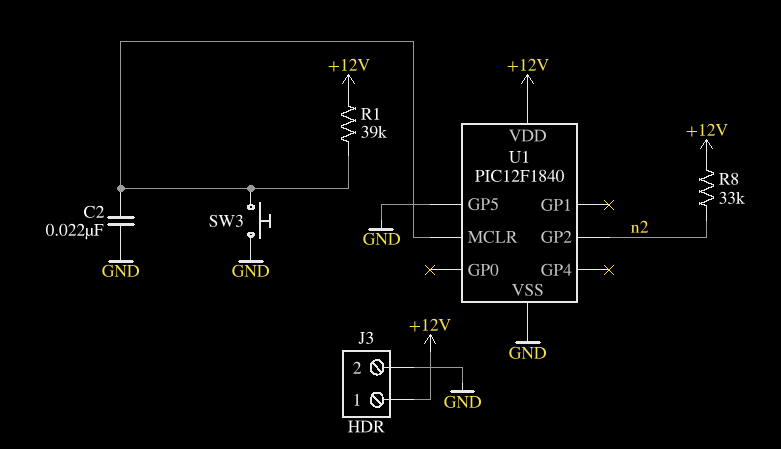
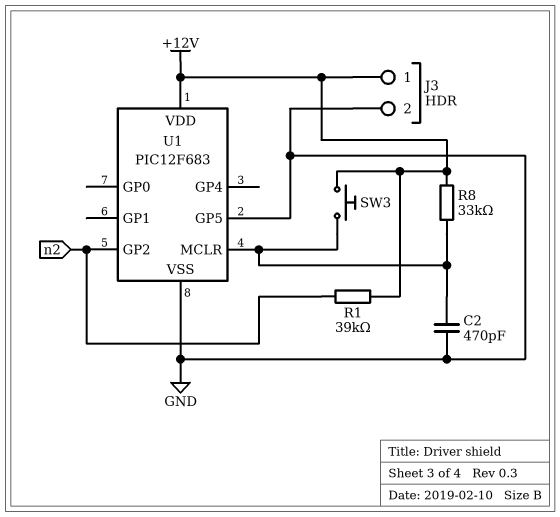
C2: 22nF (GND, U1/MCLR) -> 470pF (GND, U1/MCLR)
R1: 39k (+12V, U1/MCLR) -> 39k (+12V, n2)
R8: 33k (+12V, n2) -> 33k (+12V, U1/MCLR)
SW3: button (GND, U1/MCLR) -> button (+12V, U1/MCLR)
U1: PIC12F1840 -> PIC12F683

